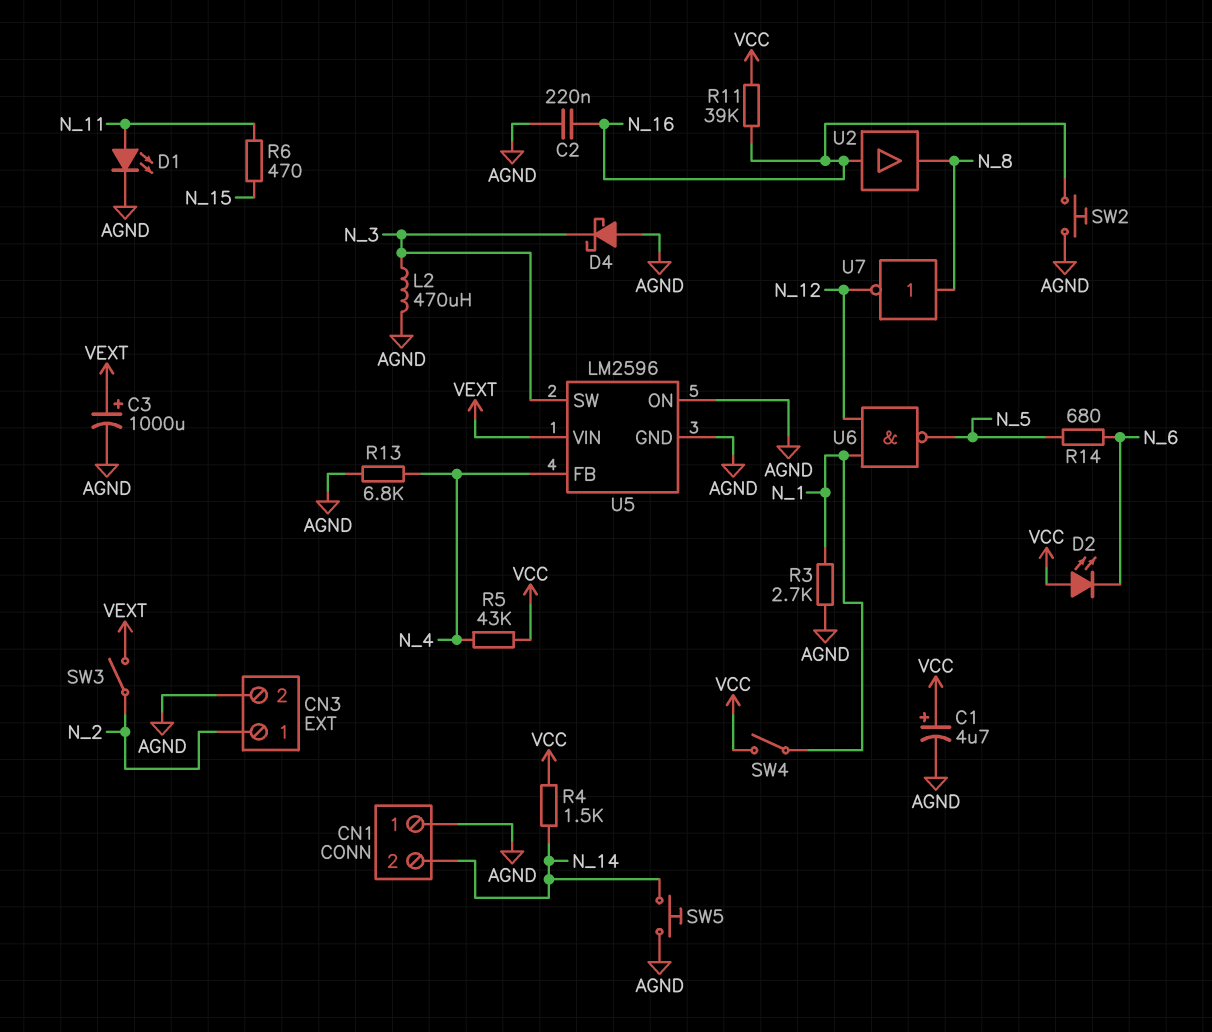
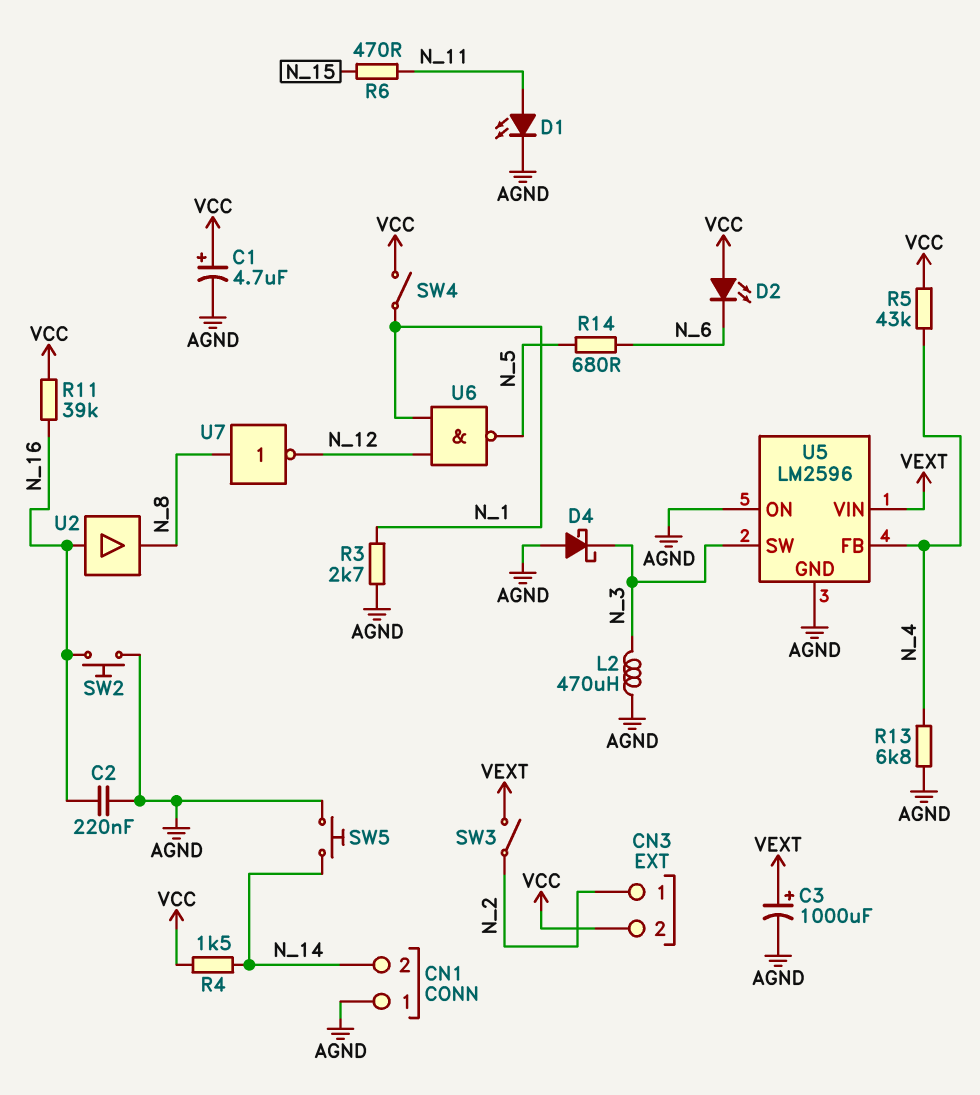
CN3 pin 2: AGND -> VCC

